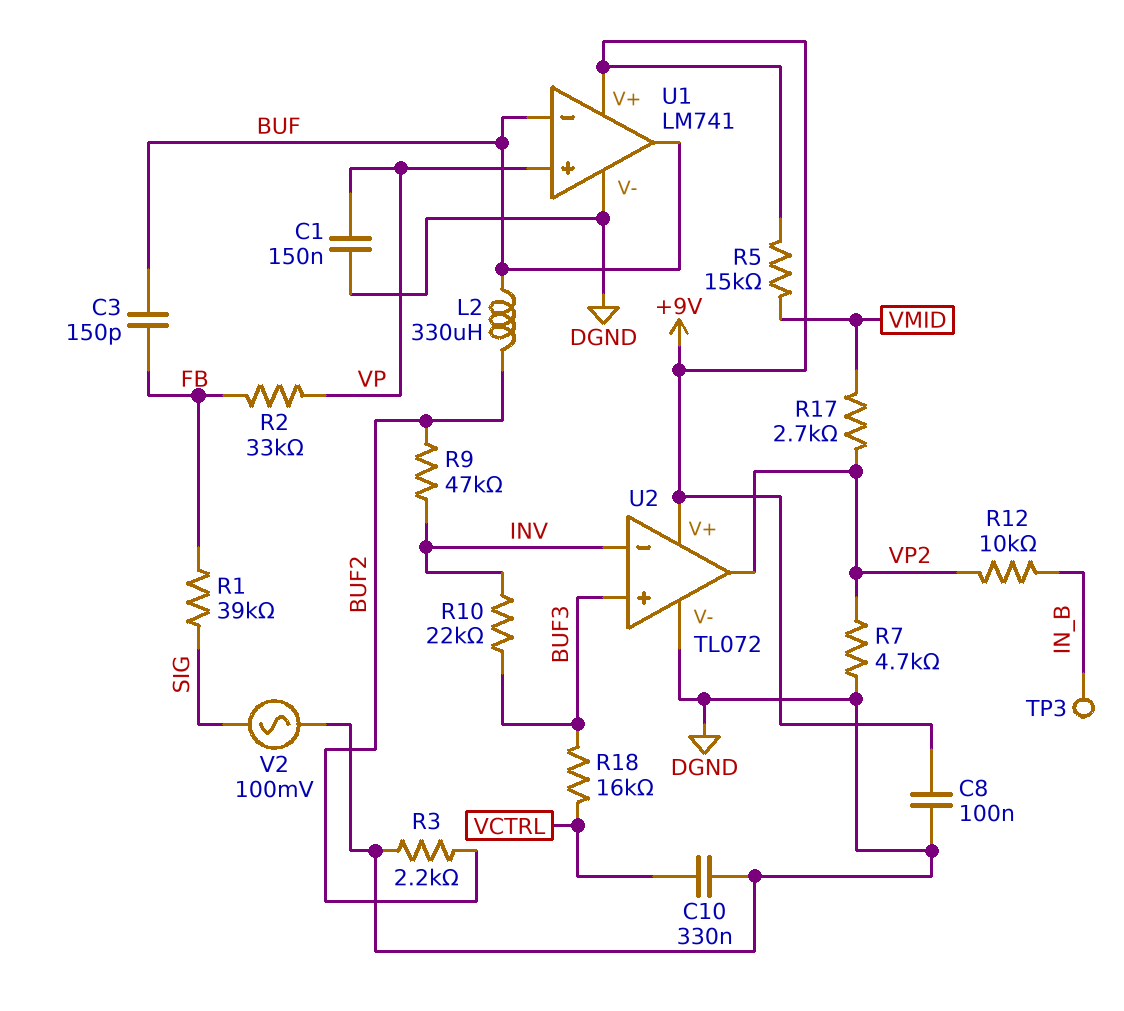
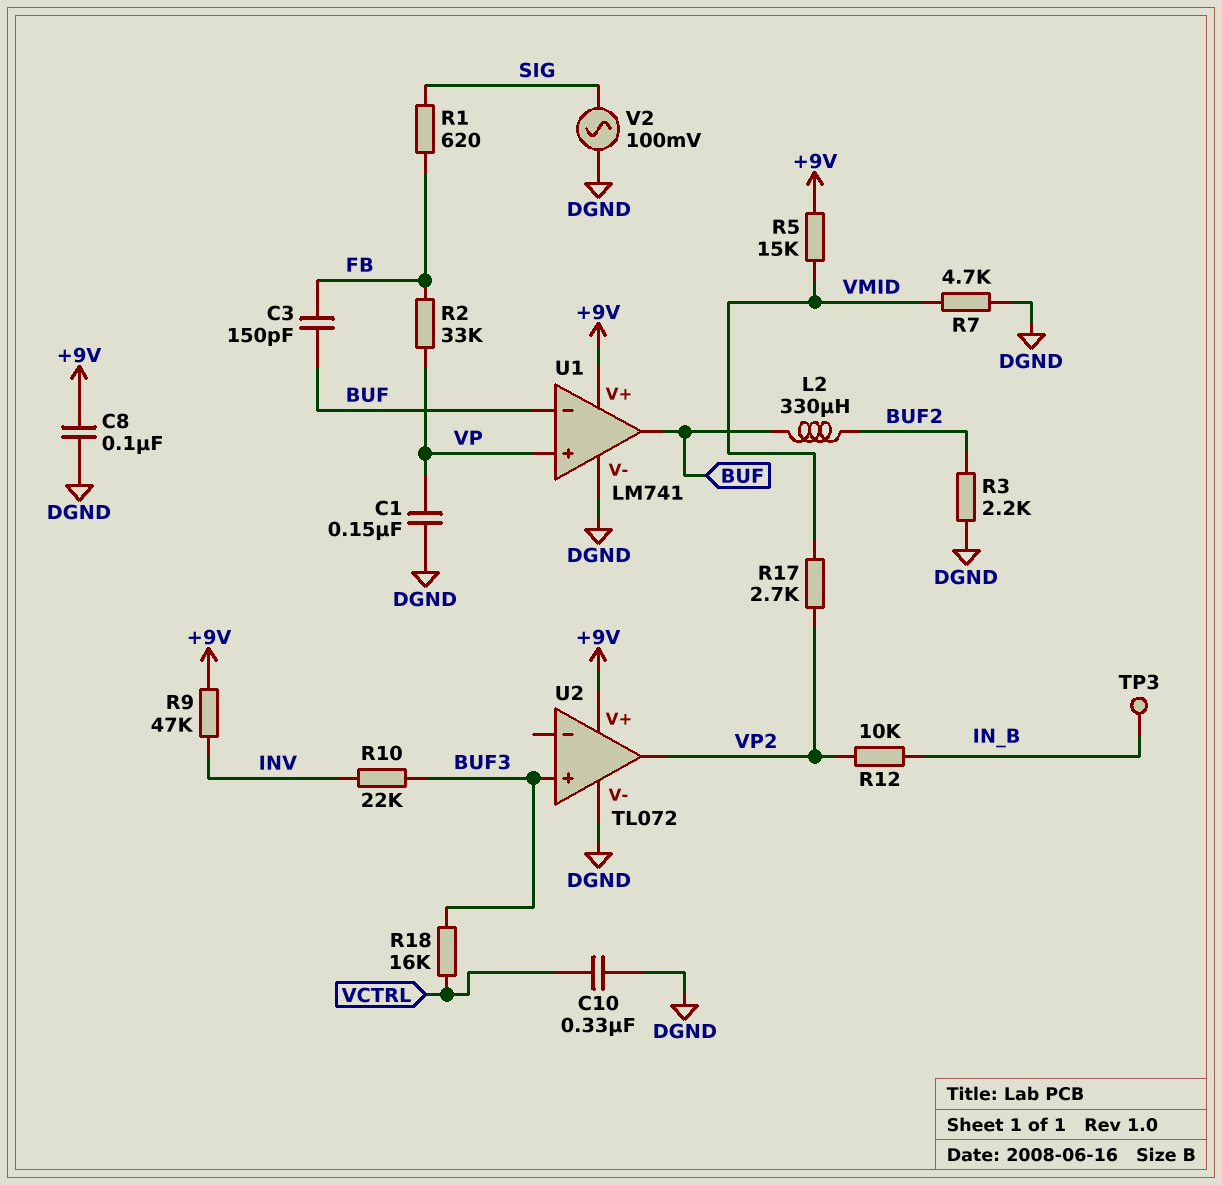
R1: 39k (FB, SIG) -> 620 (FB, SIG)
R7: 4.7k (DGND, VP2) -> 4.7k (DGND, VMID)
R9: 47k (BUF2, INV) -> 47k (+9V, INV)
U2 pin in-: INV -> none

